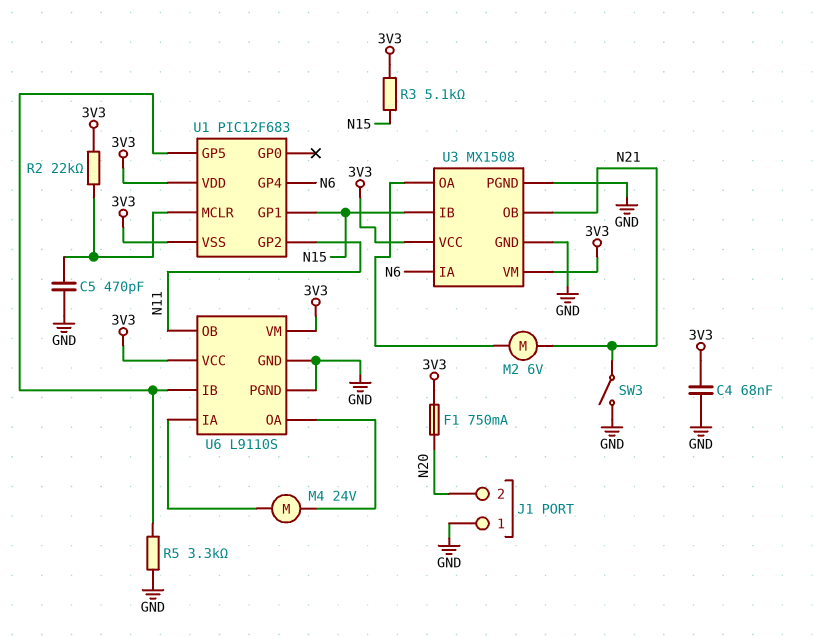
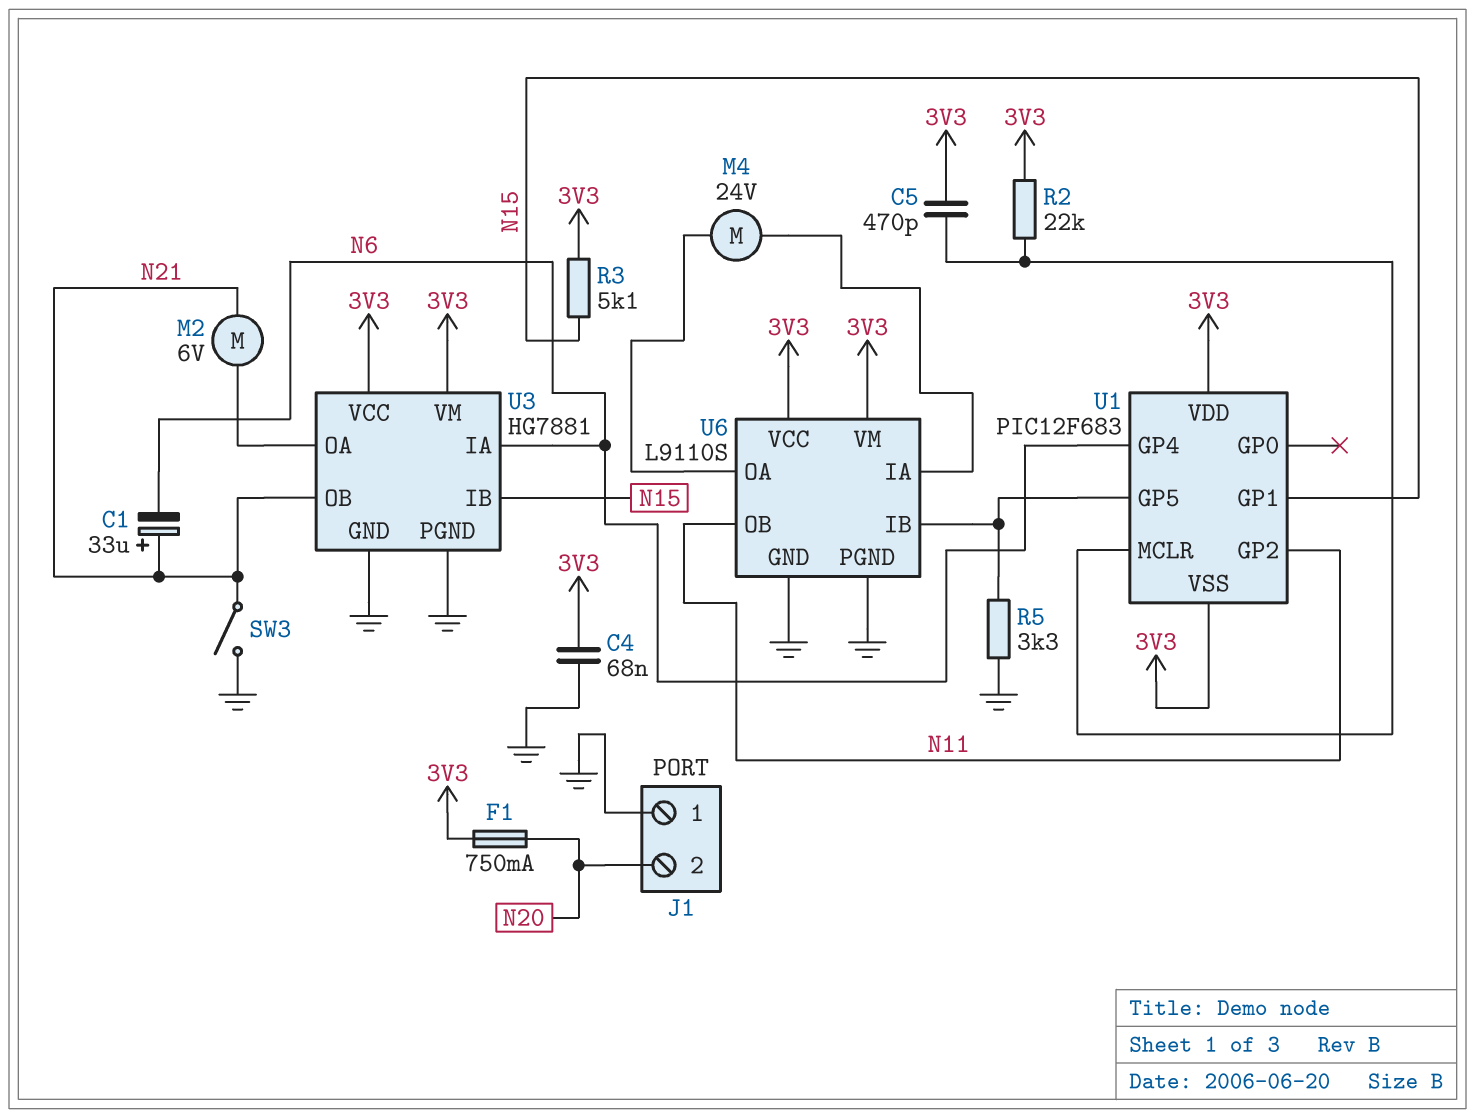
C1: none -> 33uF (plus N21, minus N6)
C5: 470pF (GND, U1/MCLR) -> 470pF (3V3, U1/MCLR)
U3: MX1508 -> HG7881

